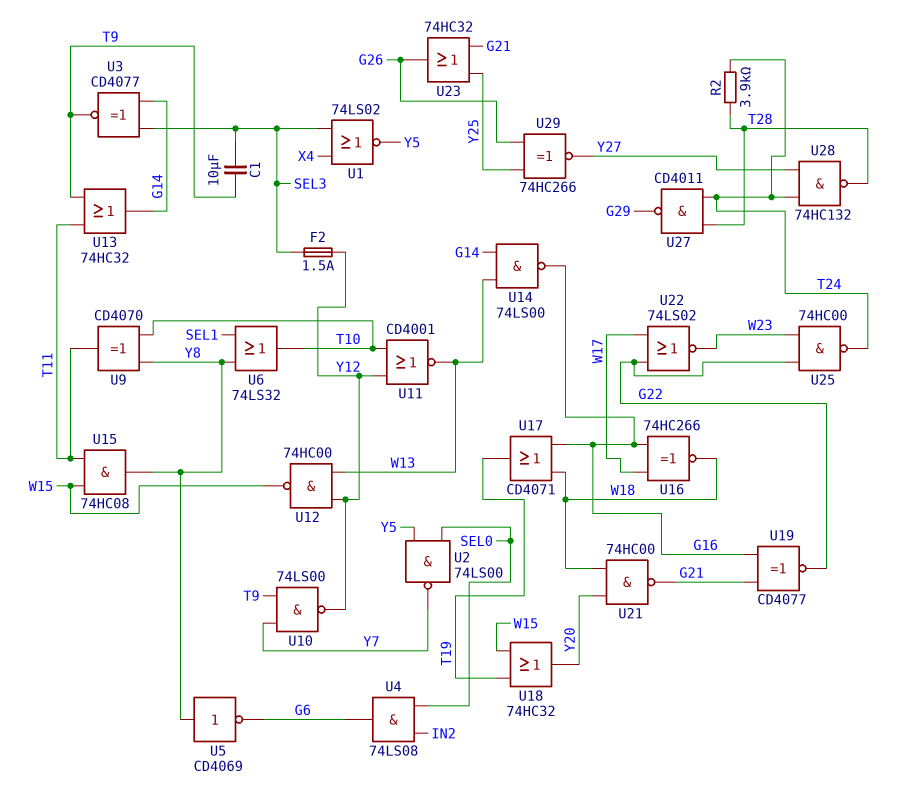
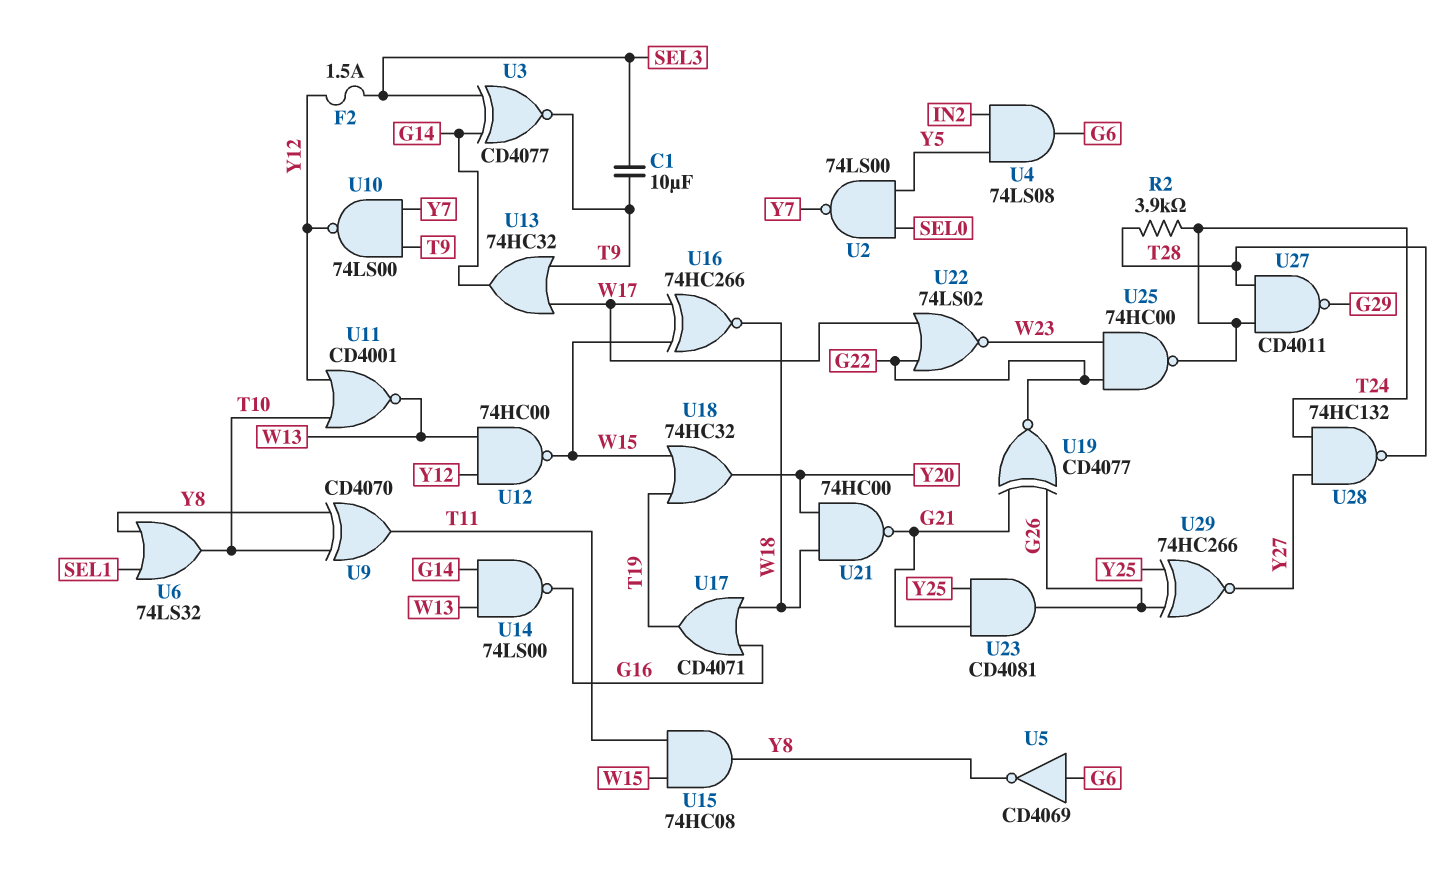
U1: NOR 74LS02 (in SEL3, in X4, out Y5) -> none
U4: AND 74LS08 (in IN2, in SEL0, out G6) -> AND 74LS08 (in IN2, in Y5, out G6)
U5: NOT CD4069 (in Y8, out G6) -> NOT CD4069 (in G6, out Y8)
U13: OR 74HC32 (in T9, in T11, out G14) -> OR 74HC32 (in T9, in W17, out G14)
U16: XNOR 74HC266 (in G16, in W17, out W18) -> XNOR 74HC266 (in W15, in W17, out W18)
U19: XNOR CD4077 (in G16, in G21, out G22) -> XNOR CD4077 (in G21, in G26, out G22)
U23: OR 74HC32 (in G21, in Y25, out G26) -> AND CD4081 (in G21, in Y25, out G26)

